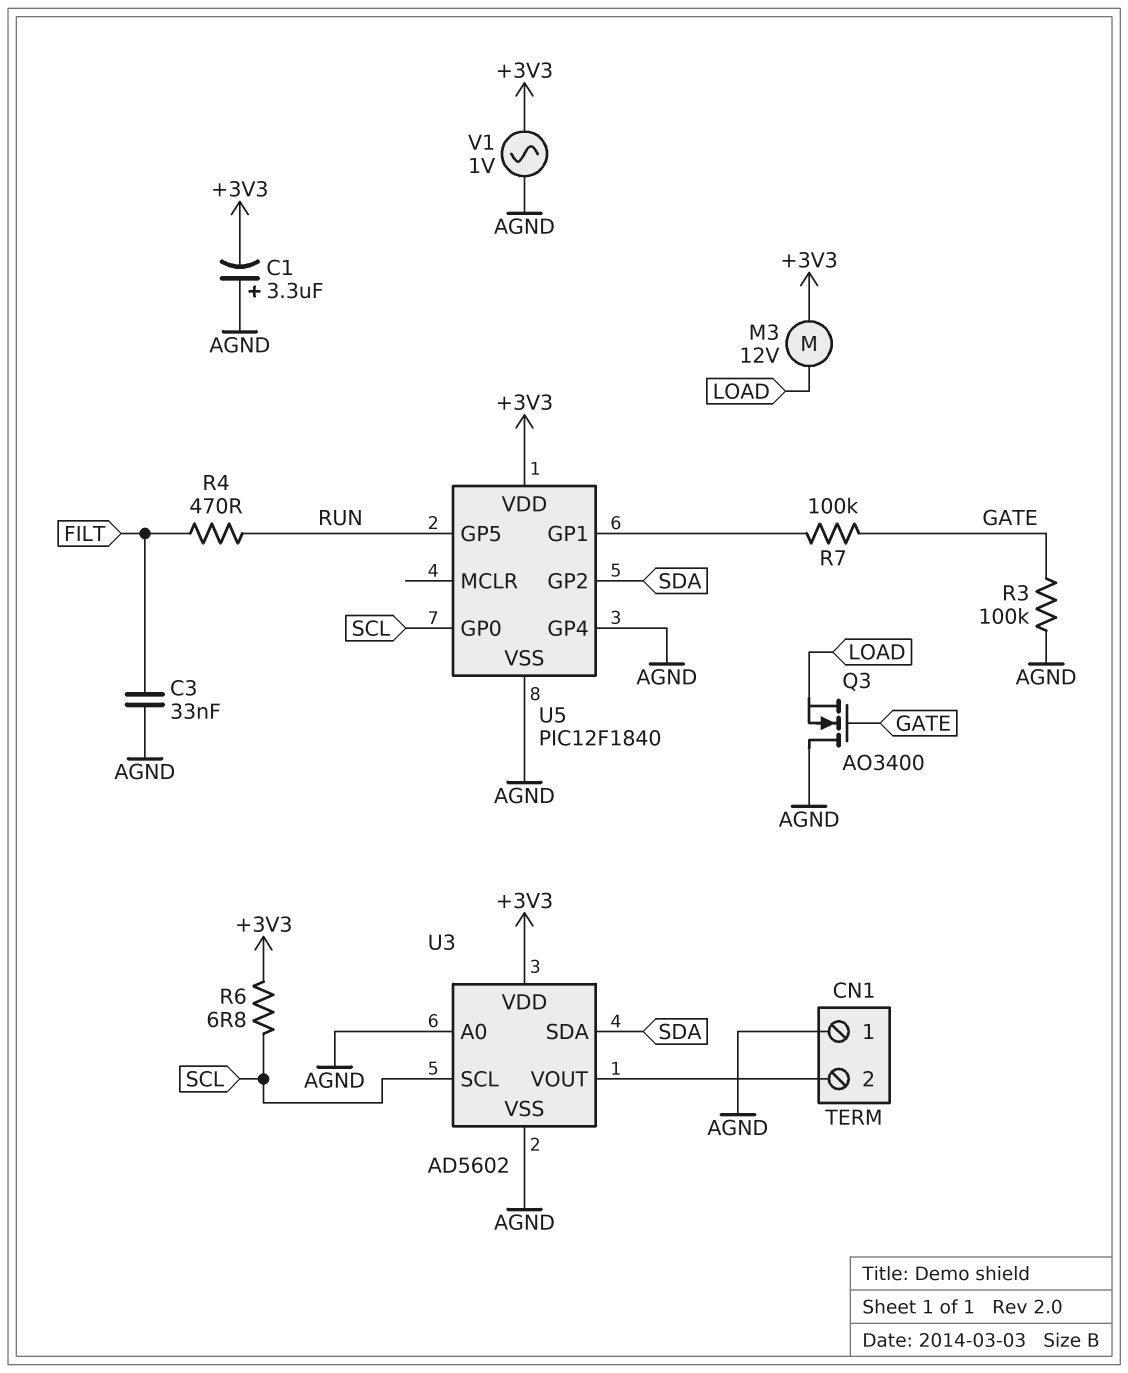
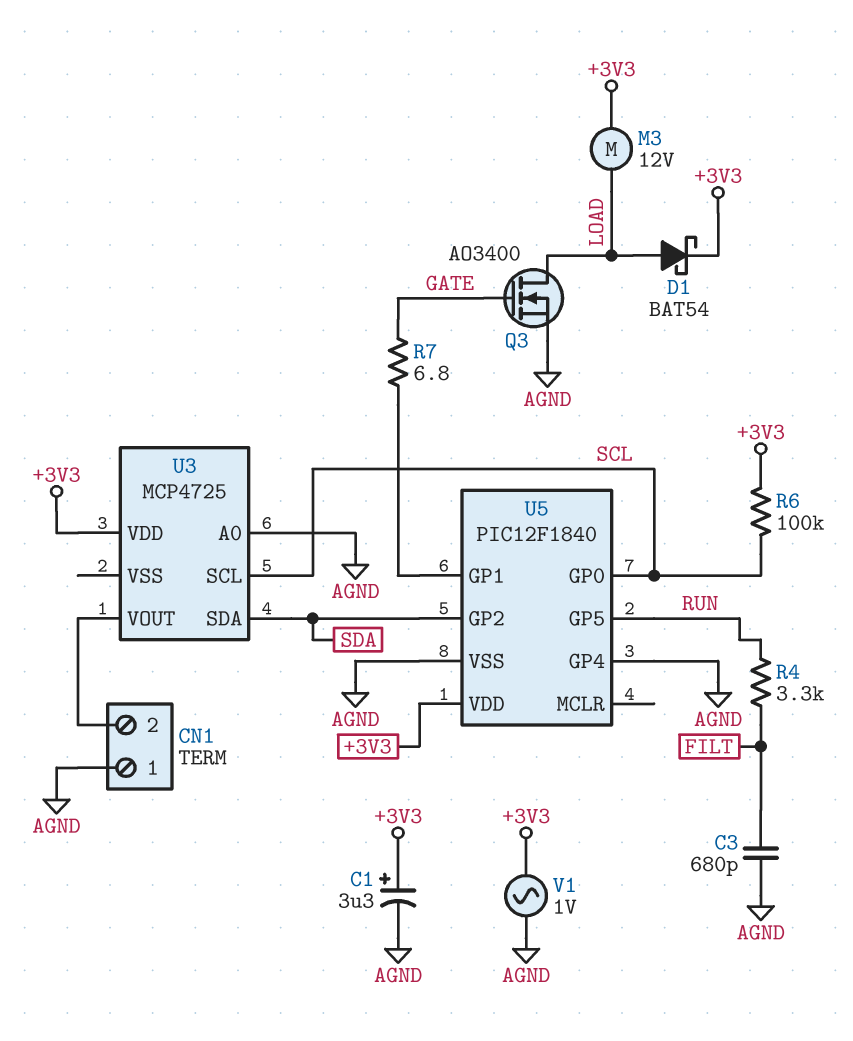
C1: 3.3uF (plus AGND, minus +3V3) -> 3.3uF (plus +3V3, minus AGND)
C3: 33nF (AGND, FILT) -> 680pF (AGND, FILT)
D1: none -> schottky BAT54 (A LOAD, K +3V3)
Q3: NMOS AO3400 (G GATE, D AGND, S LOAD) -> NMOS AO3400 (G GATE, D LOAD, S AGND)
R3: 100k (AGND, GATE) -> none
R4: 470 (FILT, RUN) -> 3.3k (FILT, RUN)
R6: 6.8 (+3V3, SCL) -> 100k (+3V3, SCL)
R7: 100k (GATE, U5/GP1) -> 6.8 (GATE, U5/GP1)
U3: AD5602 -> MCP4725
U3 pin VSS: AGND -> none

